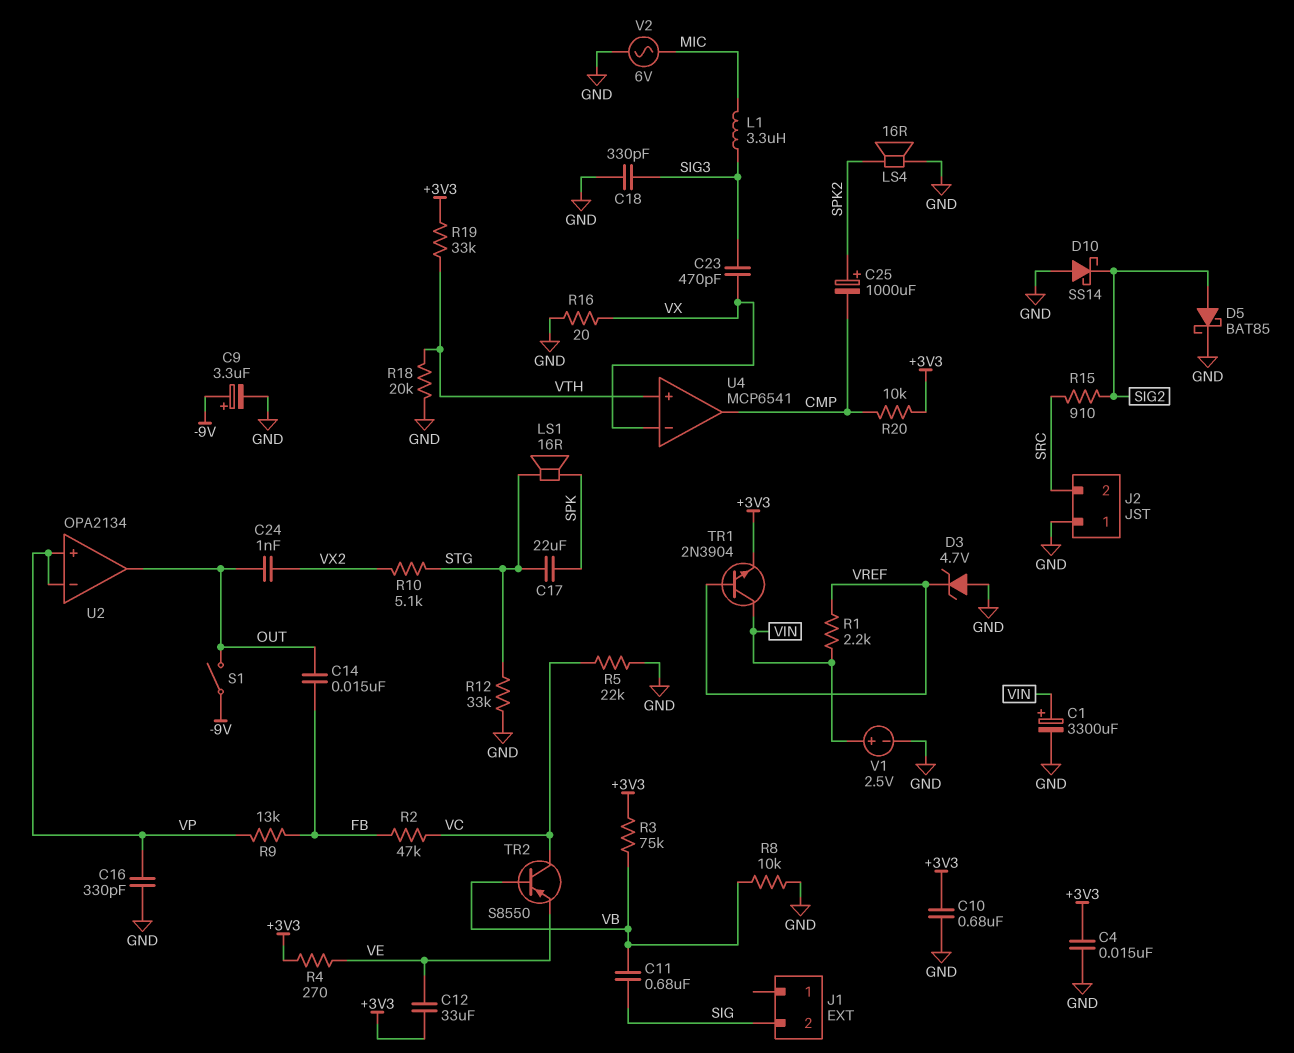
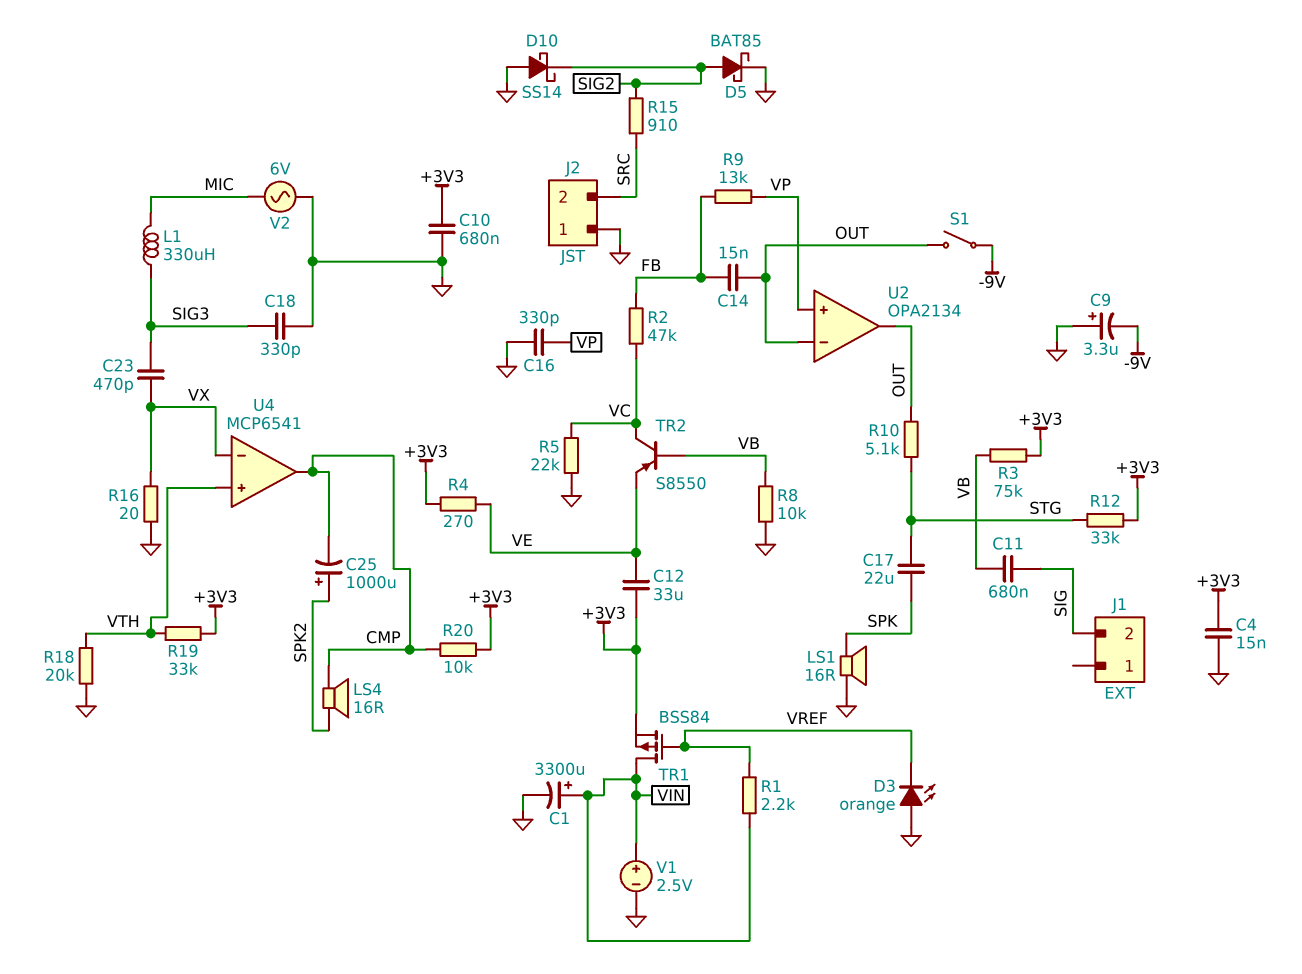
C9: 3.3uF (plus -9V, minus GND) -> 3.3uF (plus GND, minus -9V)
C24: 1nF (OUT, VX2) -> none
D3: zener 4.7V (A GND, K VREF) -> LED orange (A GND, K VREF)
L1: 3.3uH (MIC, SIG3) -> 330uH (MIC, SIG3)
LS1: speaker 16R (SPK, STG) -> speaker 16R (GND, SPK)
LS4: speaker 16R (GND, SPK2) -> speaker 16R (CMP, SPK2)
R10: 5.1k (STG, VX2) -> 5.1k (OUT, STG)
R12: 33k (GND, STG) -> 33k (+3V3, STG)
TR1: NPN 2N3904 (B VREF, C VIN, E +3V3) -> PMOS BSS84 (G VREF, D VIN, S +3V3)
U2 pin in-: VP -> OUT

